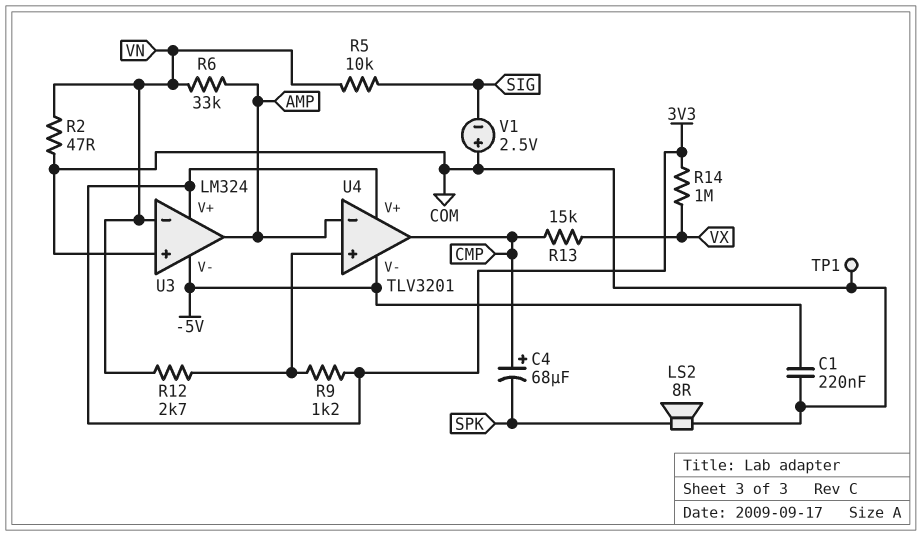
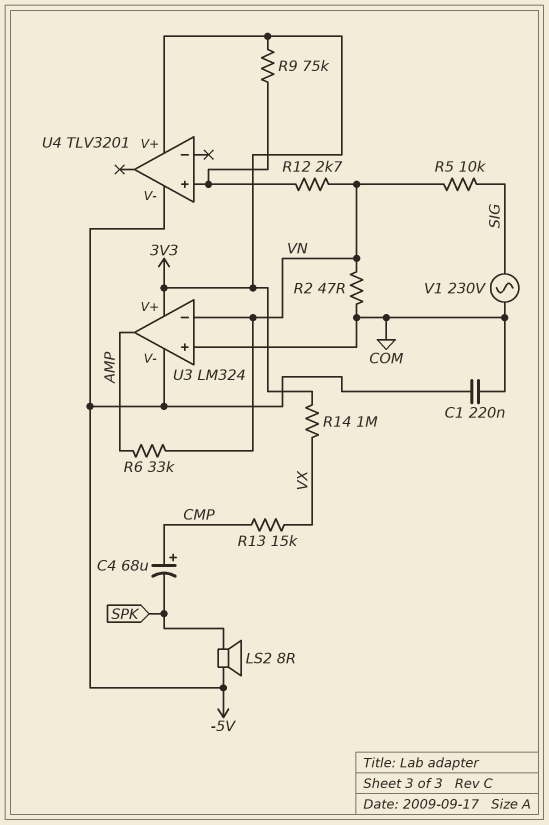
LS2: speaker 8R (COM, SPK) -> speaker 8R (-5V, SPK)
R9: 1.2k (3V3, U4/in+) -> 75k (3V3, U4/in+)
TP1: test point (COM) -> none
U4 pin in-: AMP -> none
U4 pin out: CMP -> none
V1: 2.5V (plus COM, minus SIG) -> AC 230V (COM, SIG)

